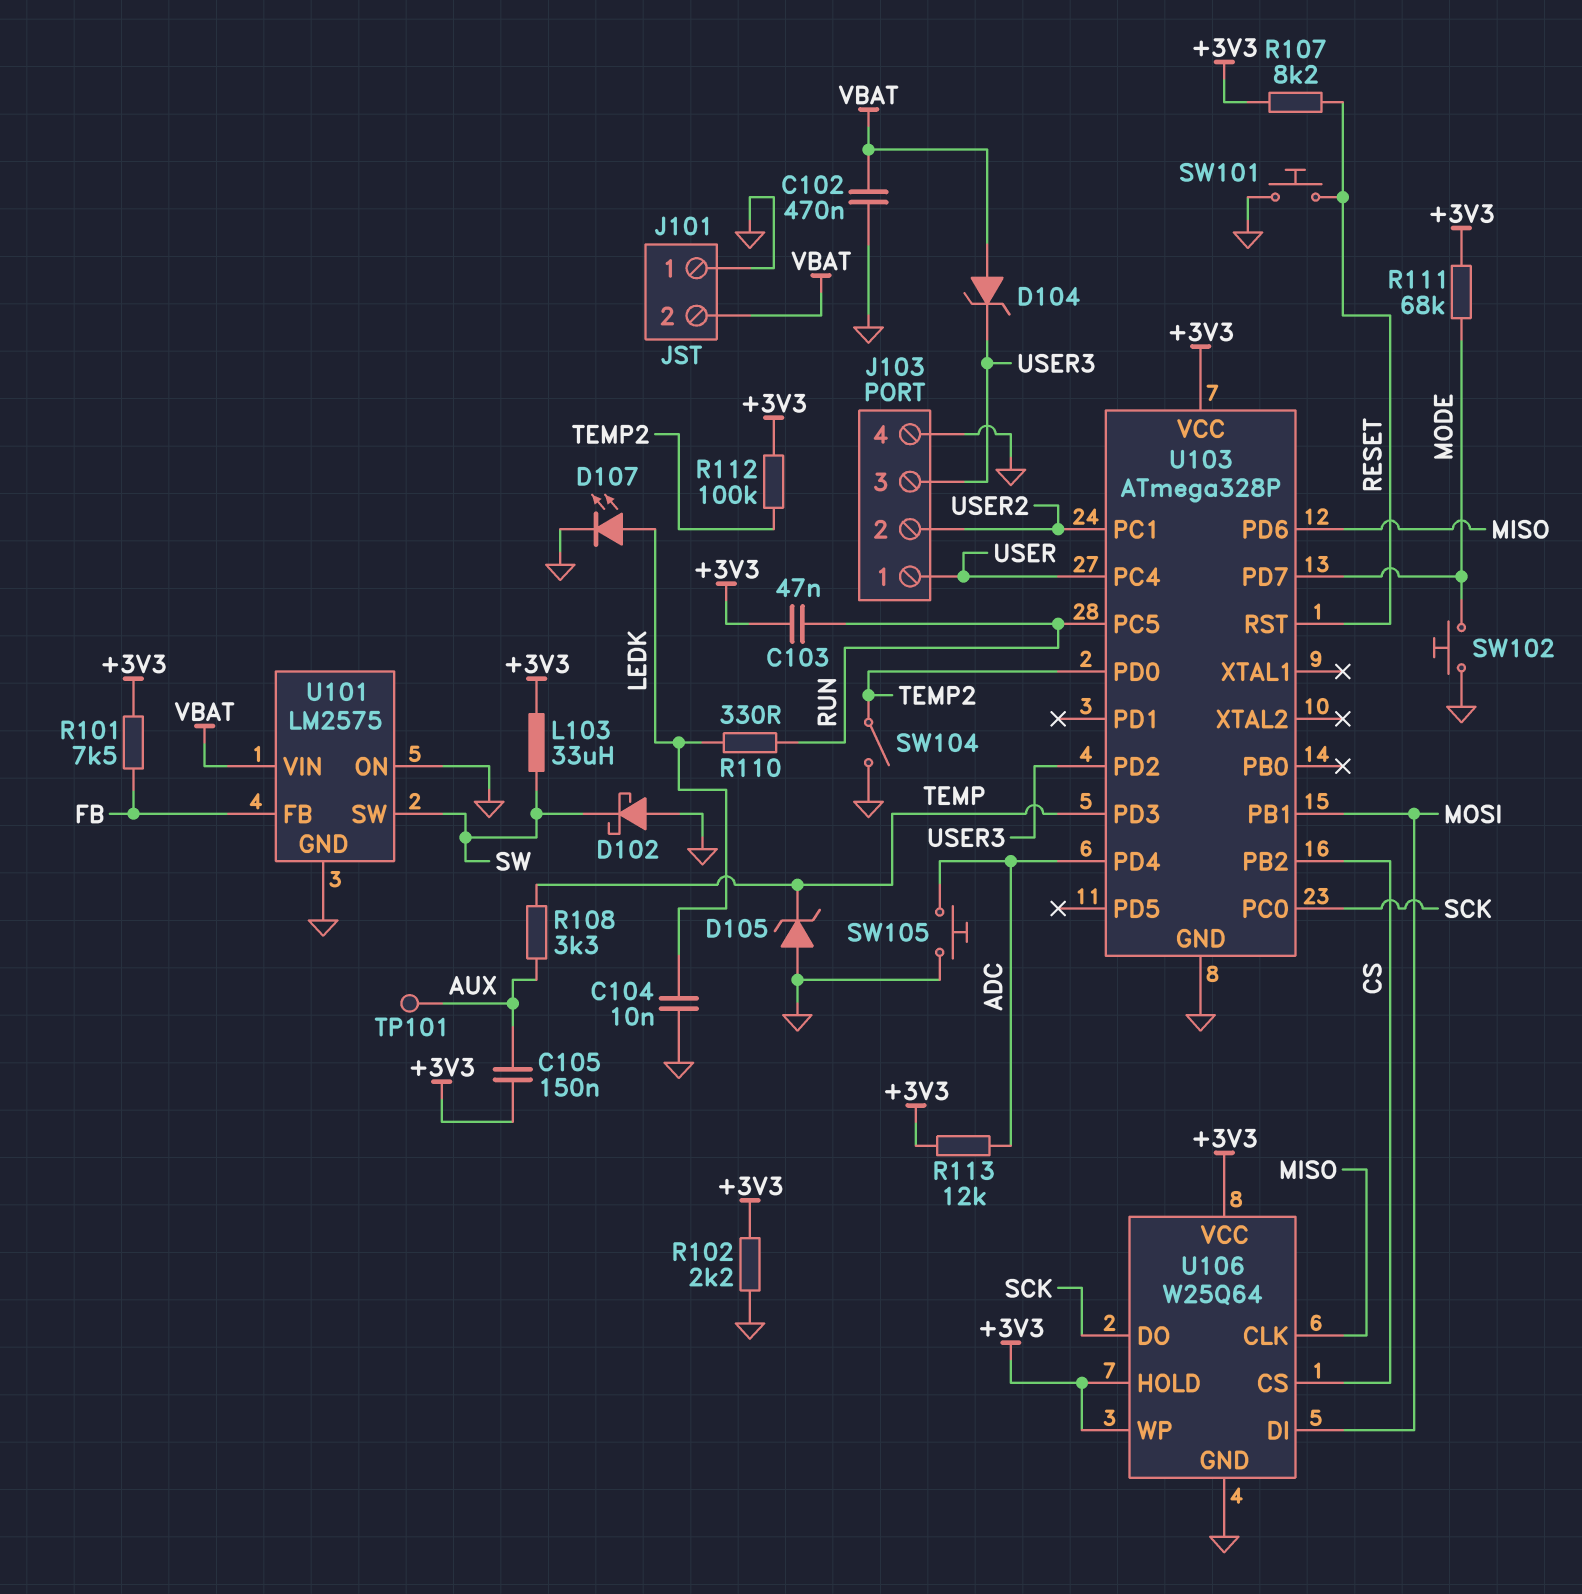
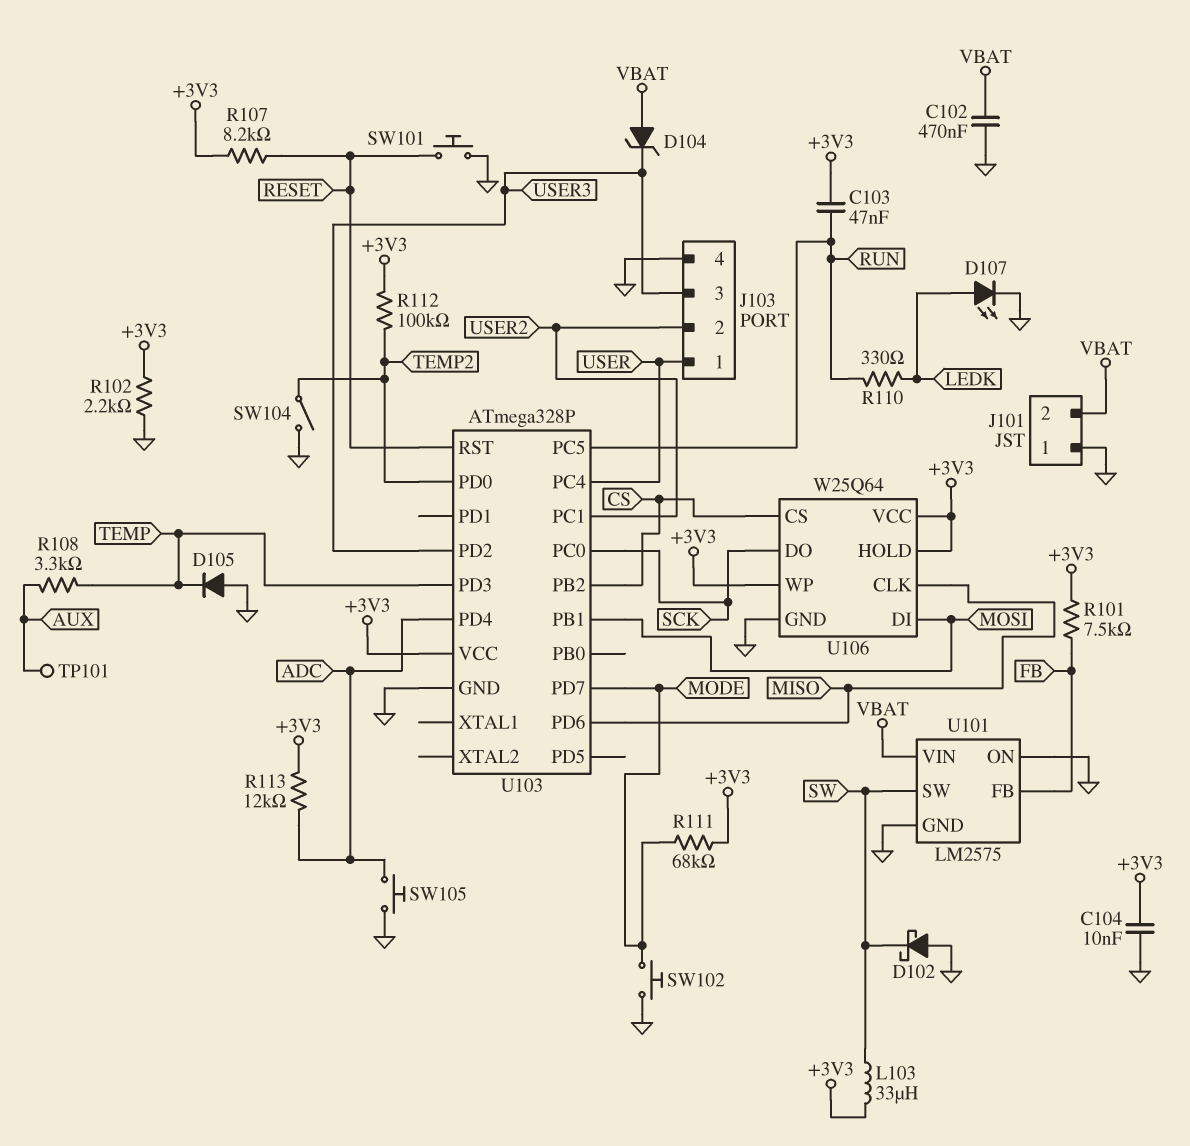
C104: 10nF (GND, LEDK) -> 10nF (+3V3, GND)
C105: 150nF (+3V3, AUX) -> none
D105: zener (A GND, K TEMP) -> diode (A GND, K TEMP)

